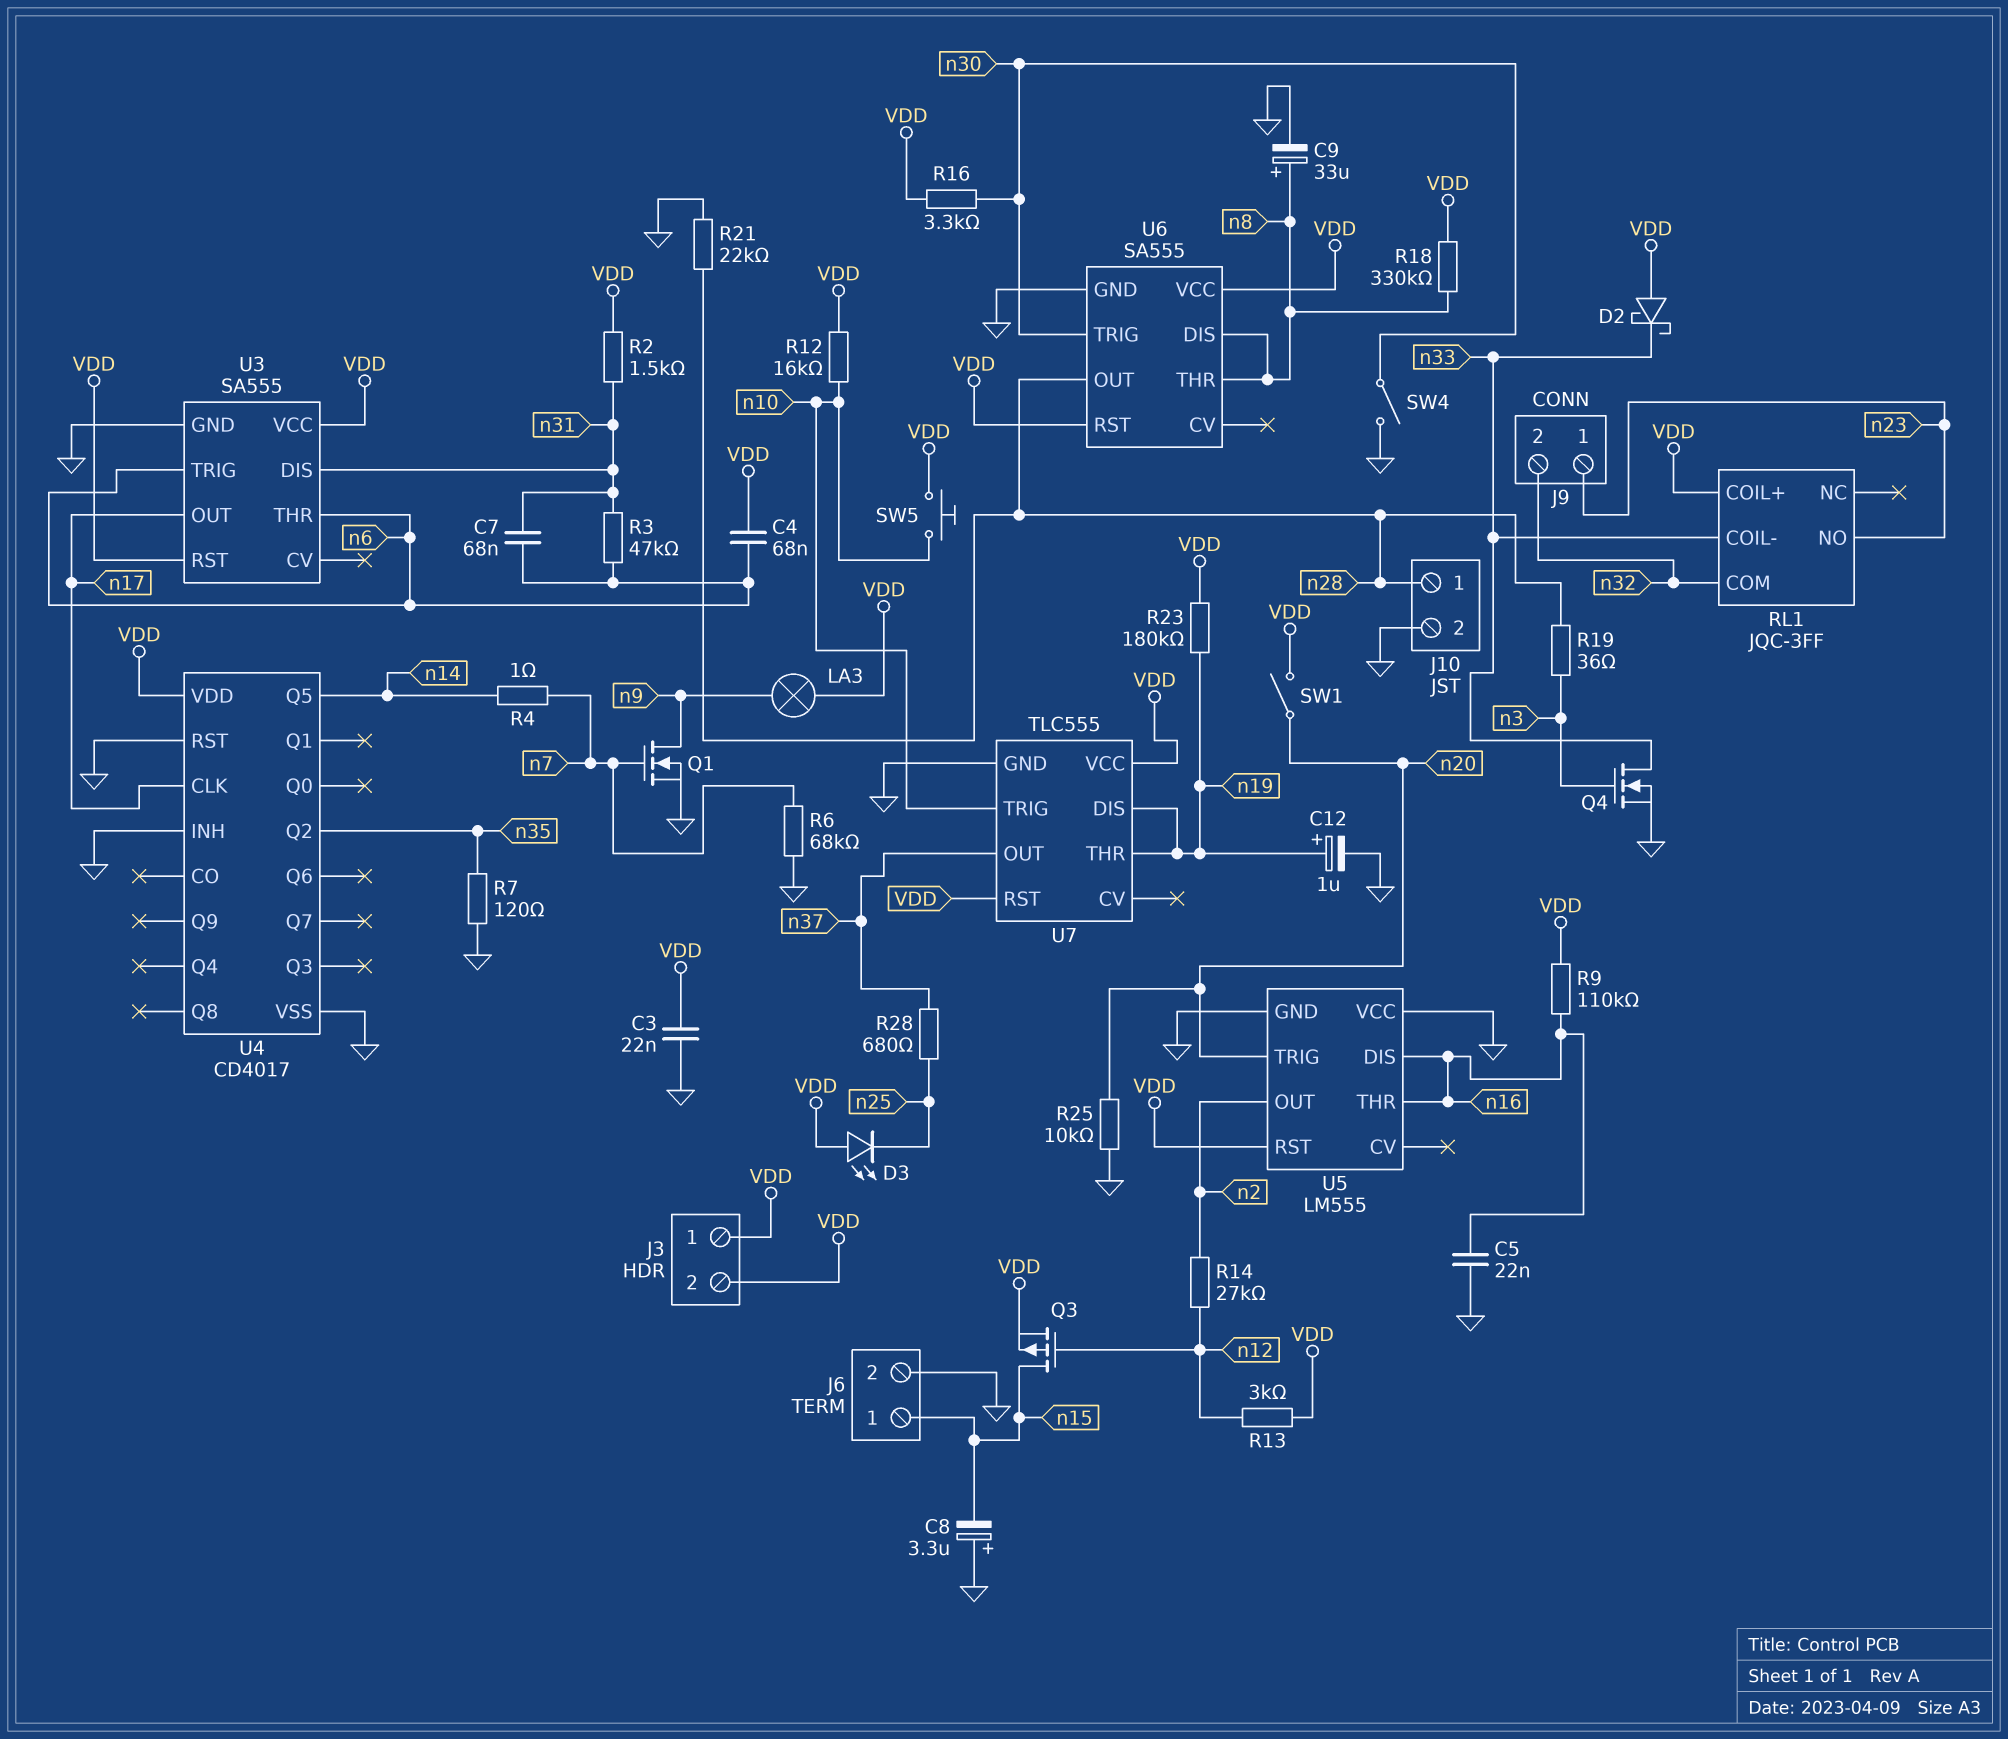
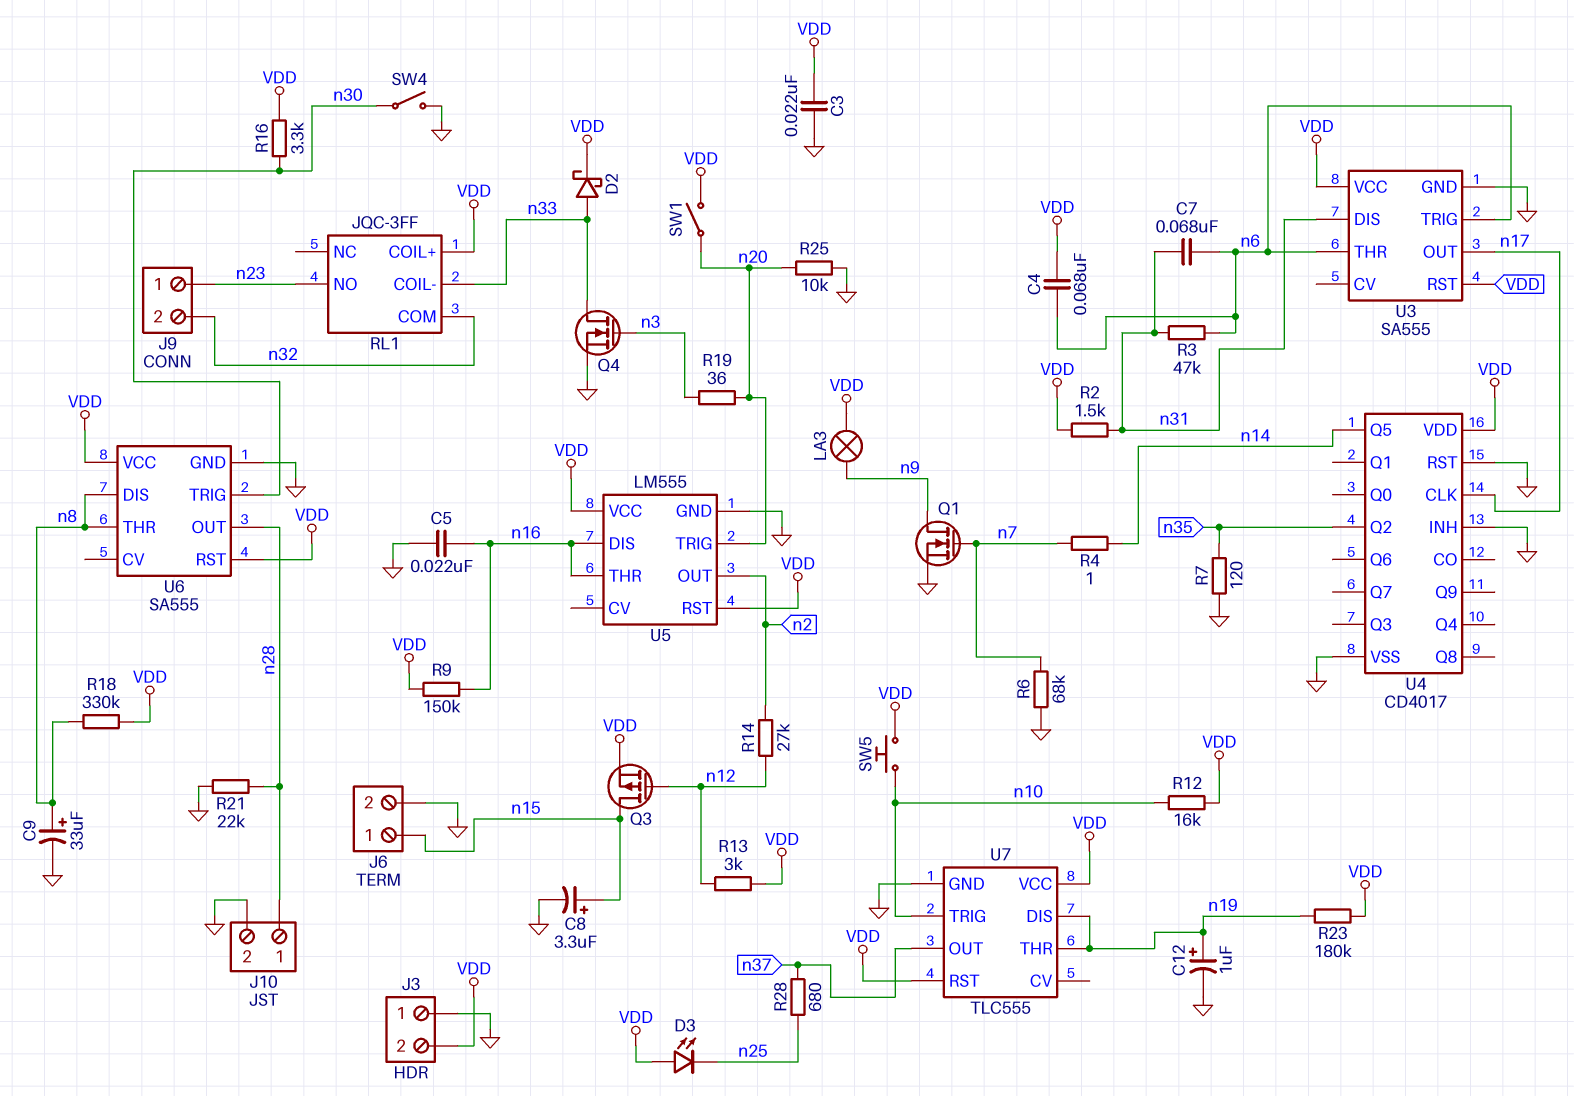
C8: 3.3uF (plus GND, minus n15) -> 3.3uF (plus n15, minus GND)
D2: schottky (A VDD, K n33) -> schottky (A n33, K VDD)
J3 pin 1: VDD -> GND
R9: 110k (VDD, n16) -> 150k (VDD, n16)
R19: 36 (n3, n28) -> 36 (n3, n20)
U5 pin VCC: GND -> VDD

